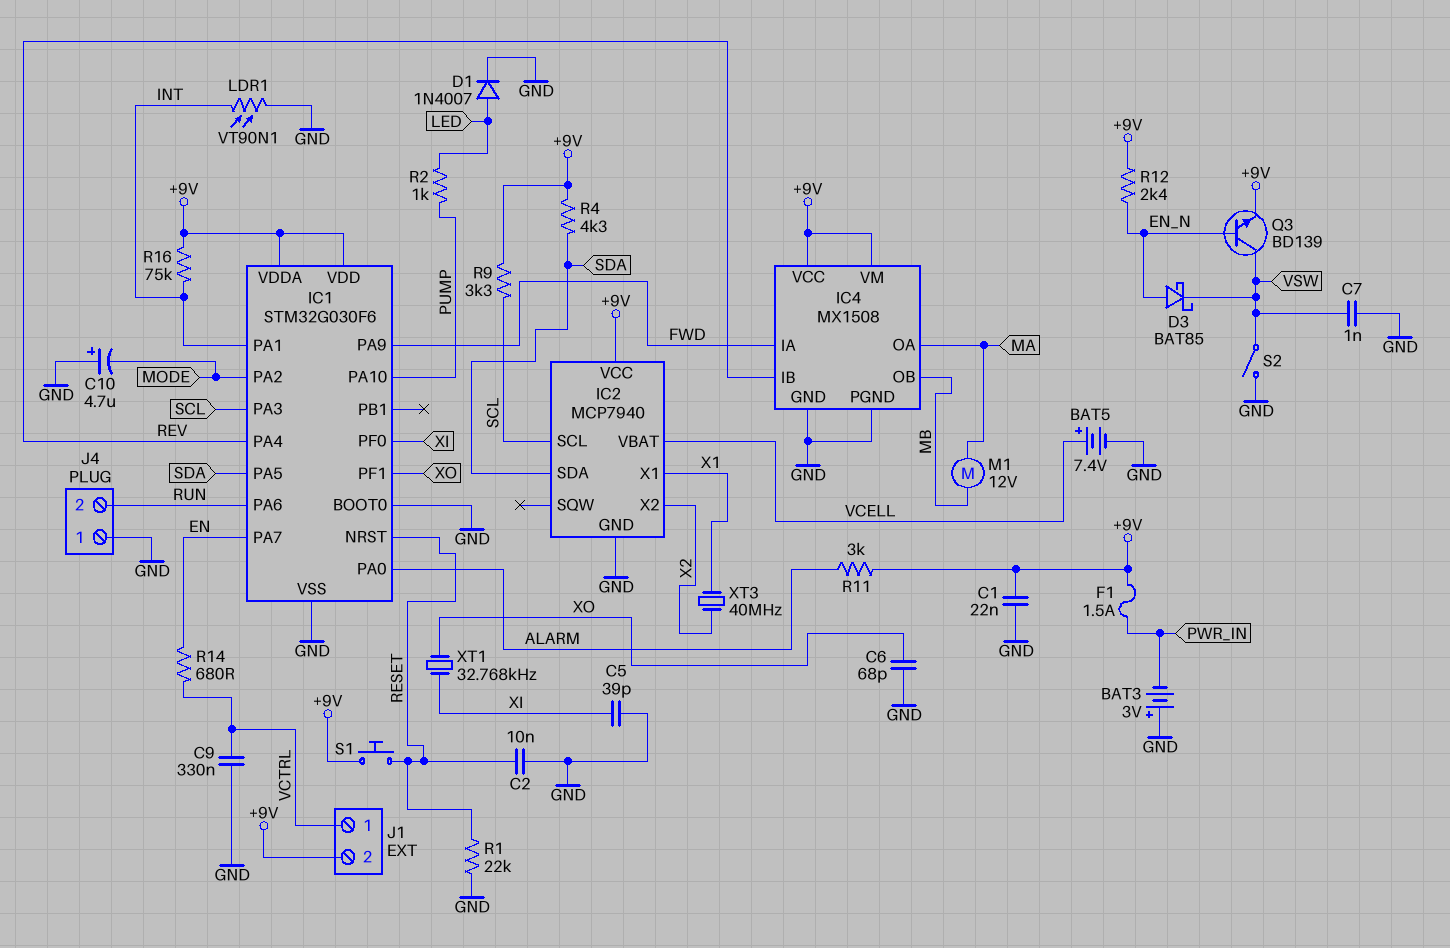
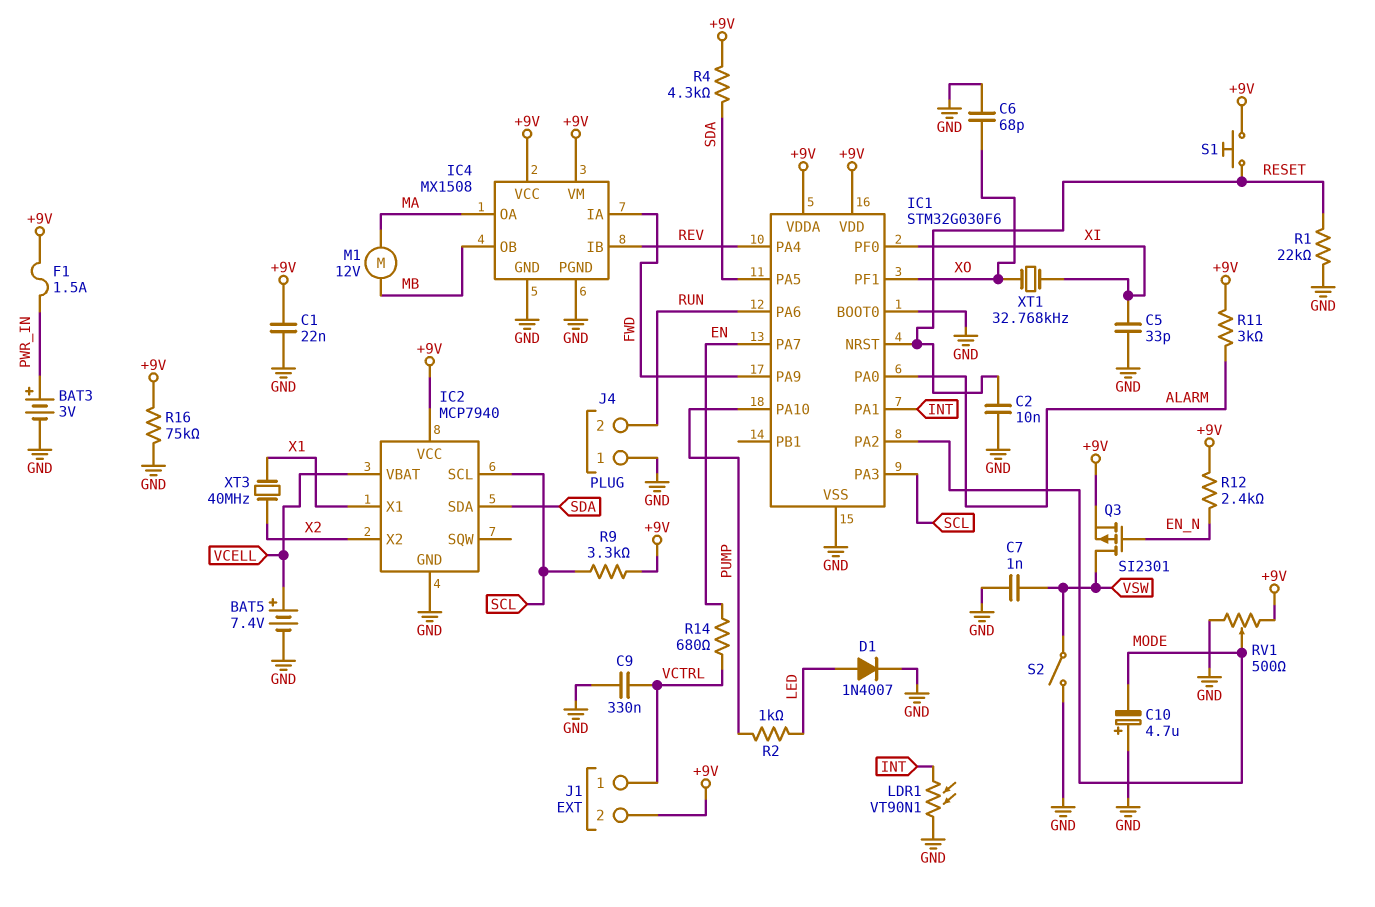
BAT3: 3V (plus GND, minus PWR_IN) -> 3V (plus PWR_IN, minus GND)
C5: 39pF (GND, XI) -> 33pF (GND, XI)
D3: schottky BAT85 (A EN_N, K VSW) -> none
Q3: NPN BD139 (B EN_N, C VSW, E +9V) -> PMOS SI2301 (G EN_N, D VSW, S +9V)
R16: 75k (+9V, INT) -> 75k (+9V, GND)
RV1: none -> 500 (+9V, GND, wiper MODE)

